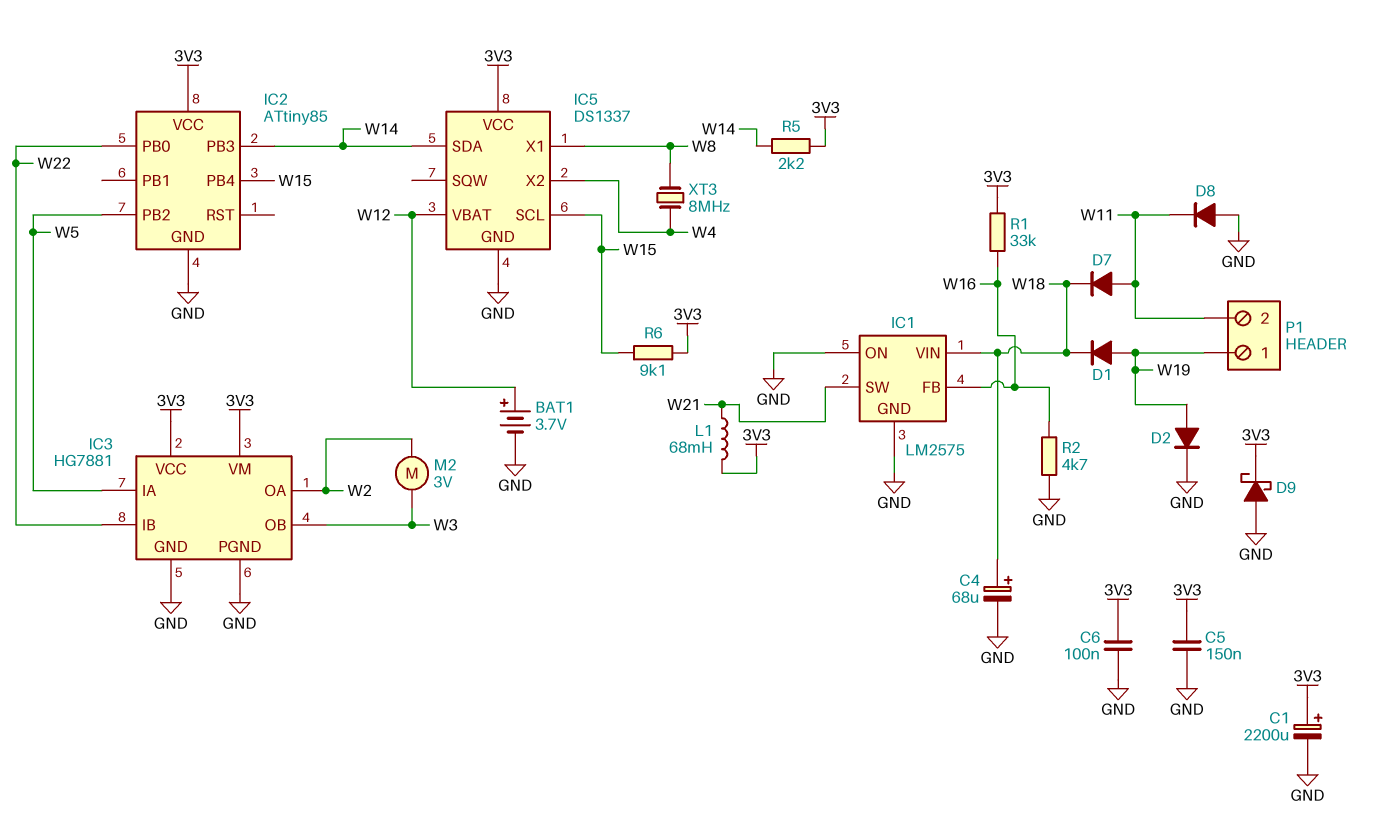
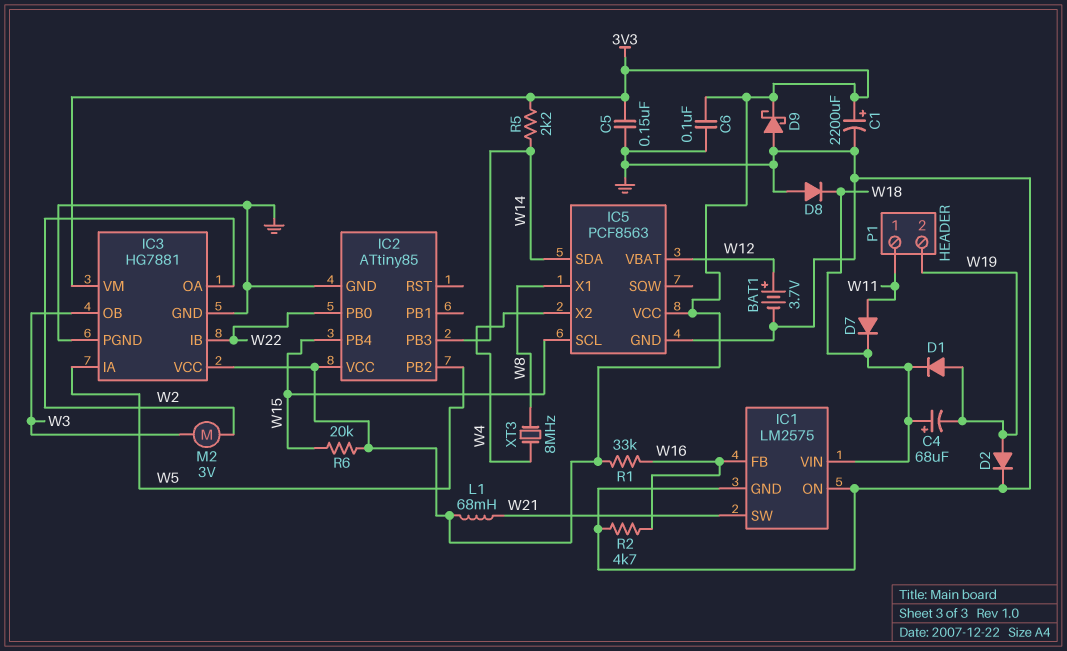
C4: 68uF (plus W18, minus GND) -> 68uF (plus W18, minus W19)
D8: diode (A GND, K W11) -> diode (A GND, K W18)
IC5: DS1337 -> PCF8563
P1 pin 1: W19 -> W11
P1 pin 2: W11 -> W19
R6: 9.1k (3V3, W15) -> 20k (3V3, W15)

